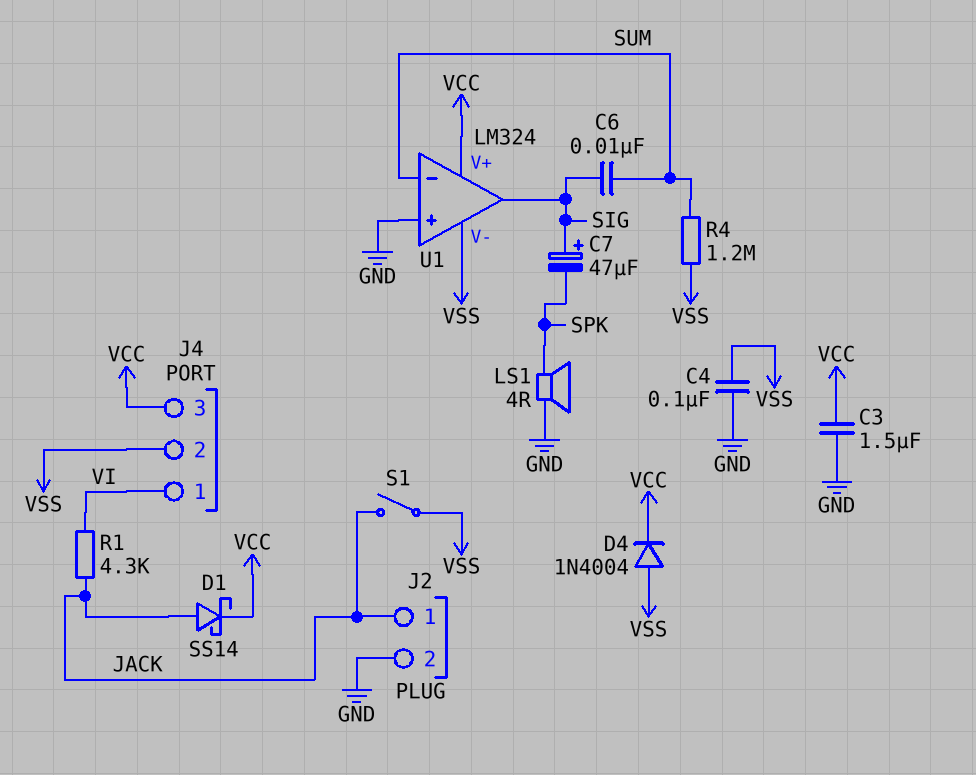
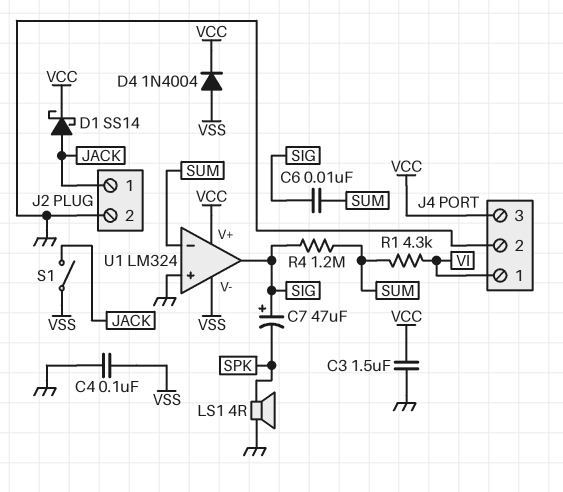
J4 pin 2: VSS -> GND
R1: 4.3k (JACK, VI) -> 4.3k (SUM, VI)
R4: 1.2M (SUM, VSS) -> 1.2M (SIG, SUM)

